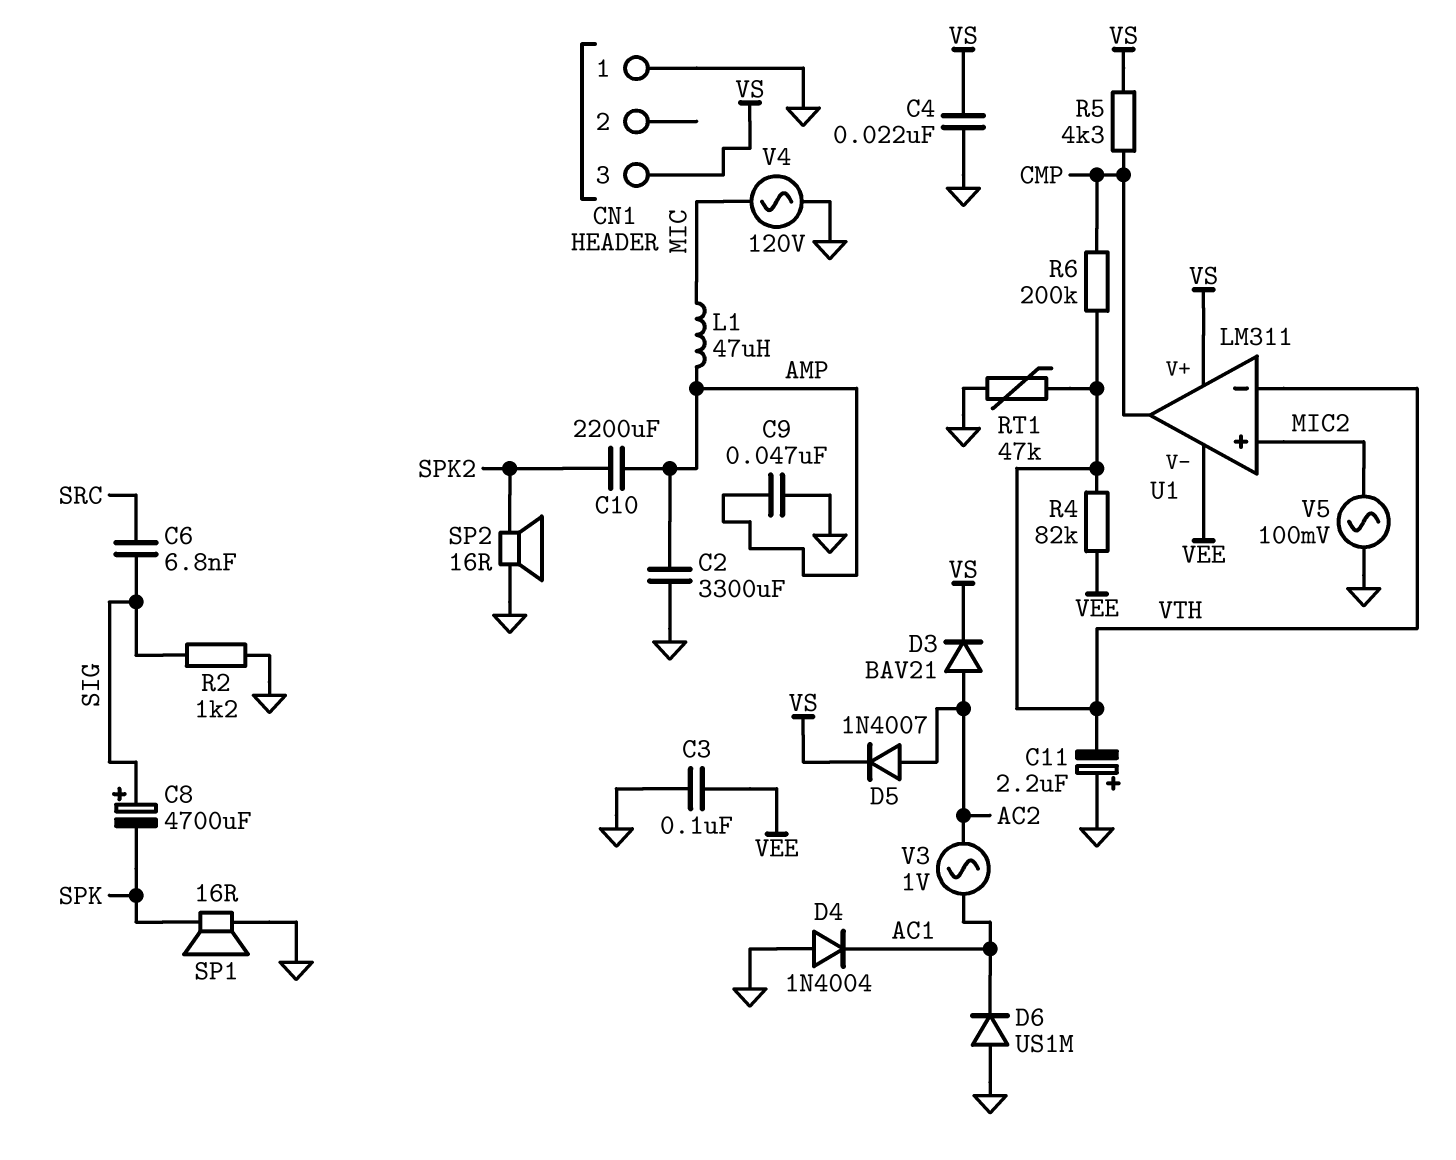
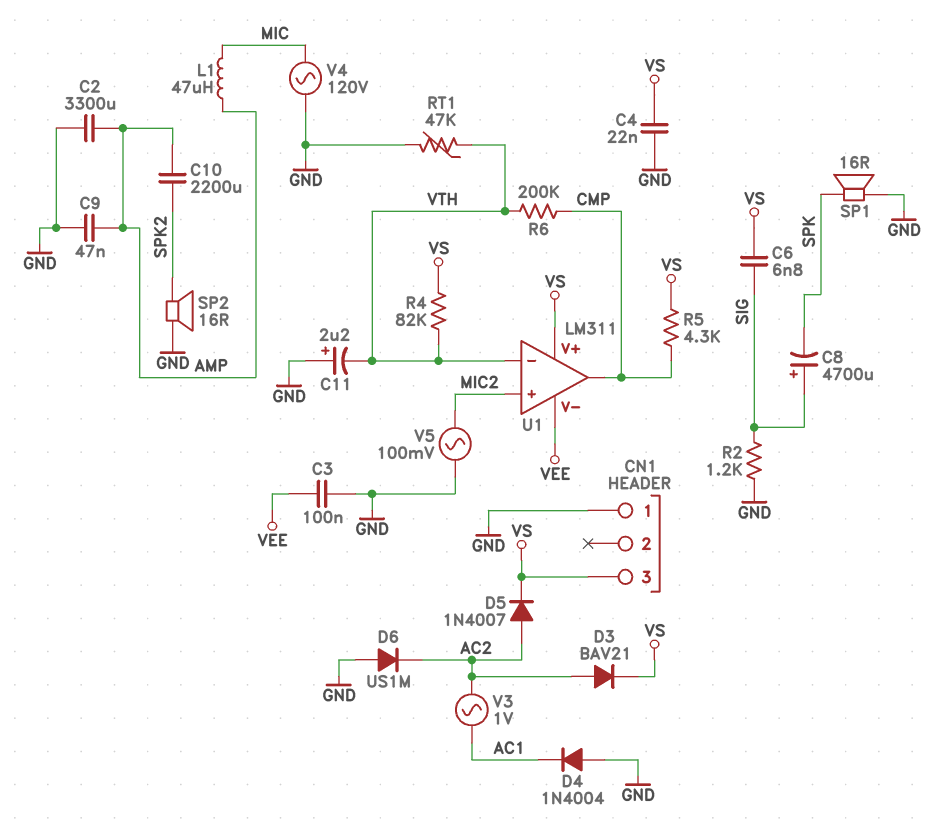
C6: 6.8nF (SIG, SRC) -> 6.8nF (SIG, VS)
D6: diode US1M (A GND, K AC1) -> diode US1M (A GND, K AC2)
R4: 82k (VEE, VTH) -> 82k (VS, VTH)

